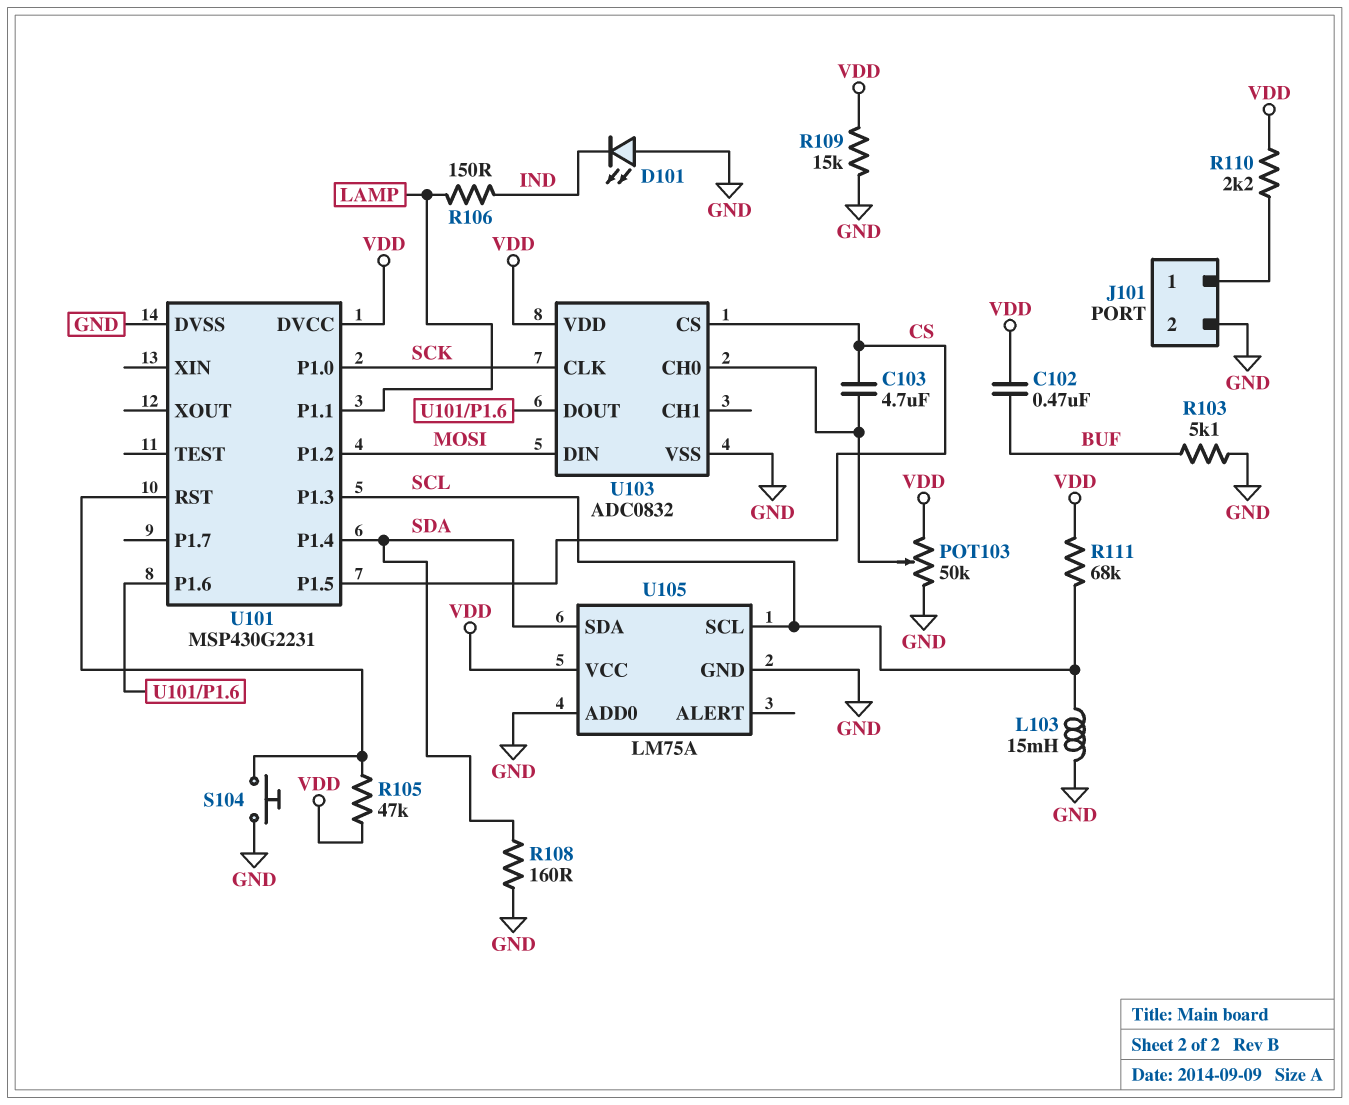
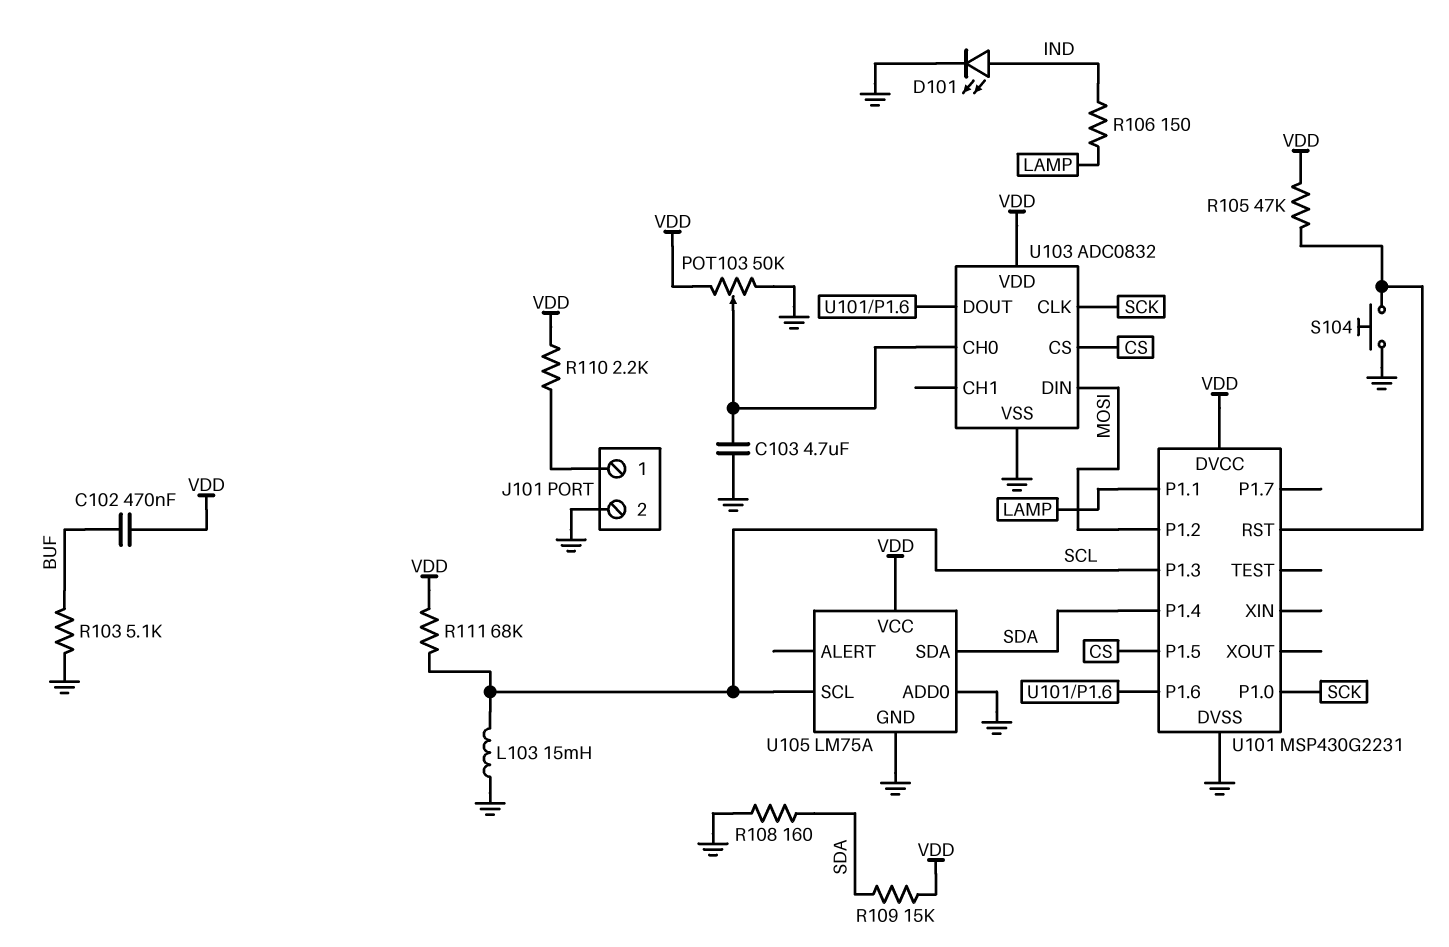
C103: 4.7uF (CS, U103/CH0) -> 4.7uF (GND, U103/CH0)
D101: LED (A GND, K IND) -> LED (A IND, K GND)
R109: 15k (GND, VDD) -> 15k (SDA, VDD)

